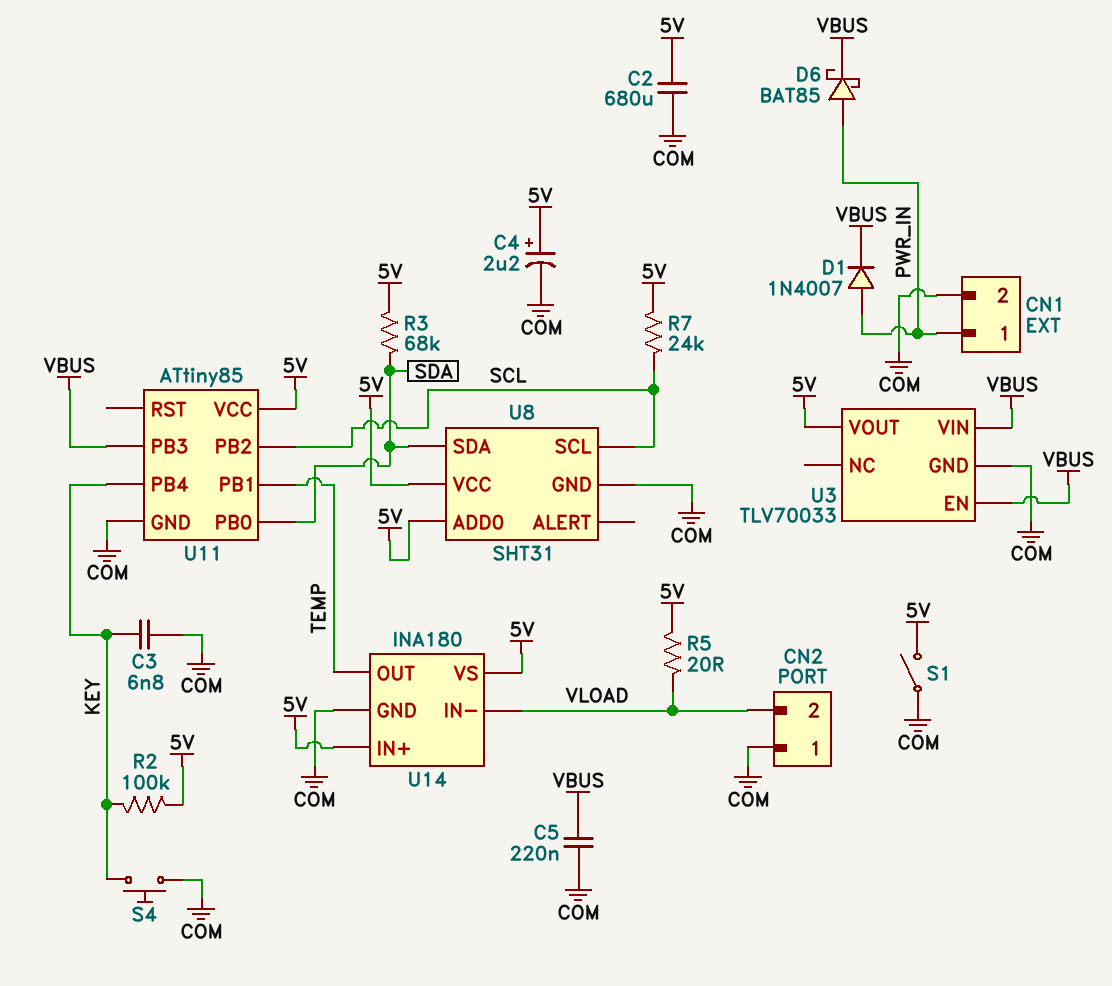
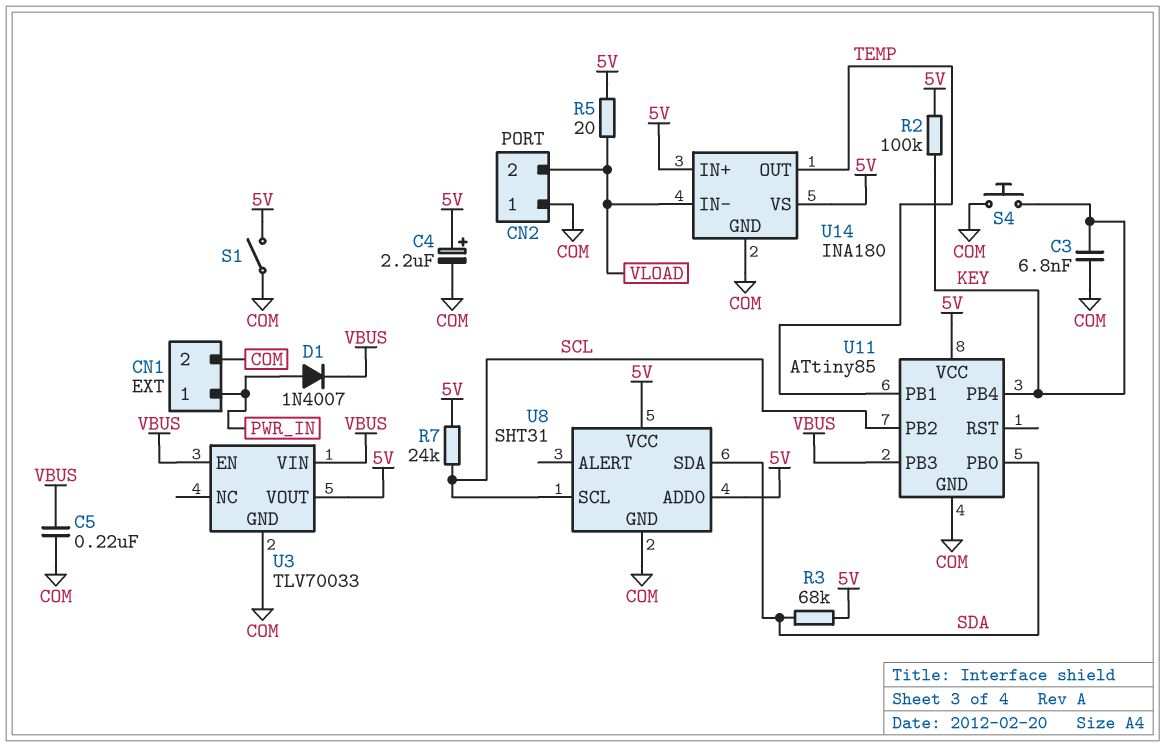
C2: 680uF (5V, COM) -> none
D6: schottky BAT85 (A PWR_IN, K VBUS) -> none

